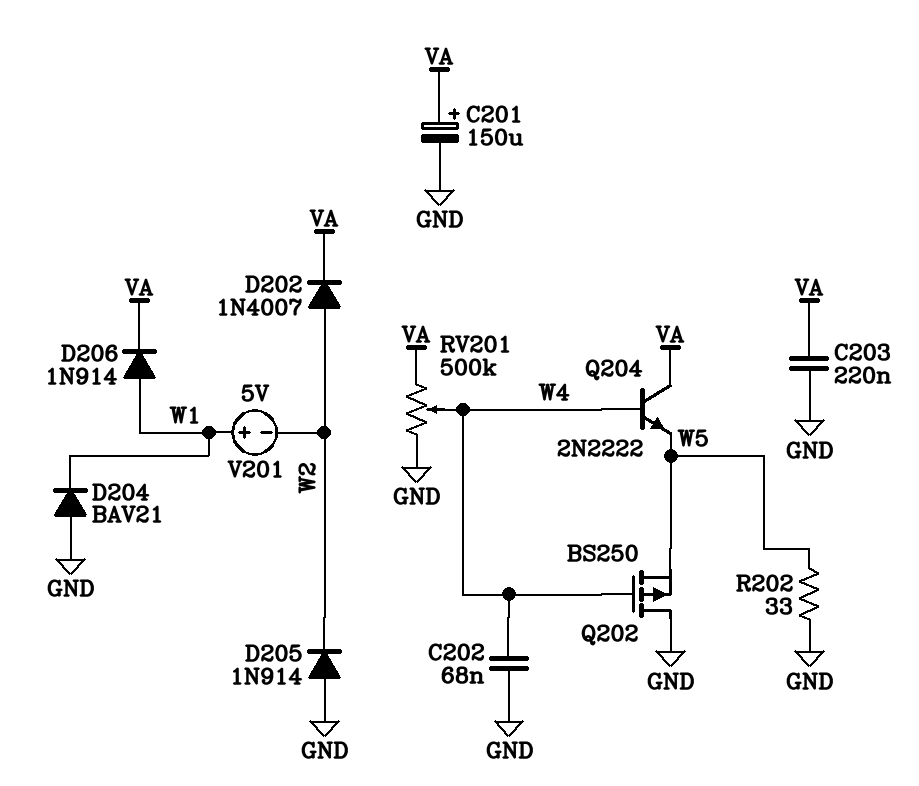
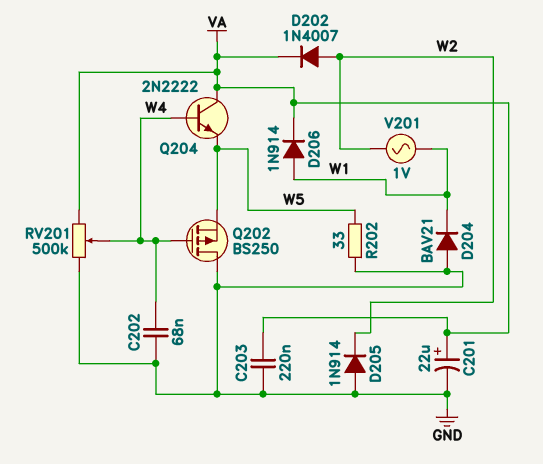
C201: 150uF (plus VA, minus GND) -> 22uF (plus VA, minus GND)
V201: 5V (plus W1, minus W2) -> AC 1V (W1, W2)

